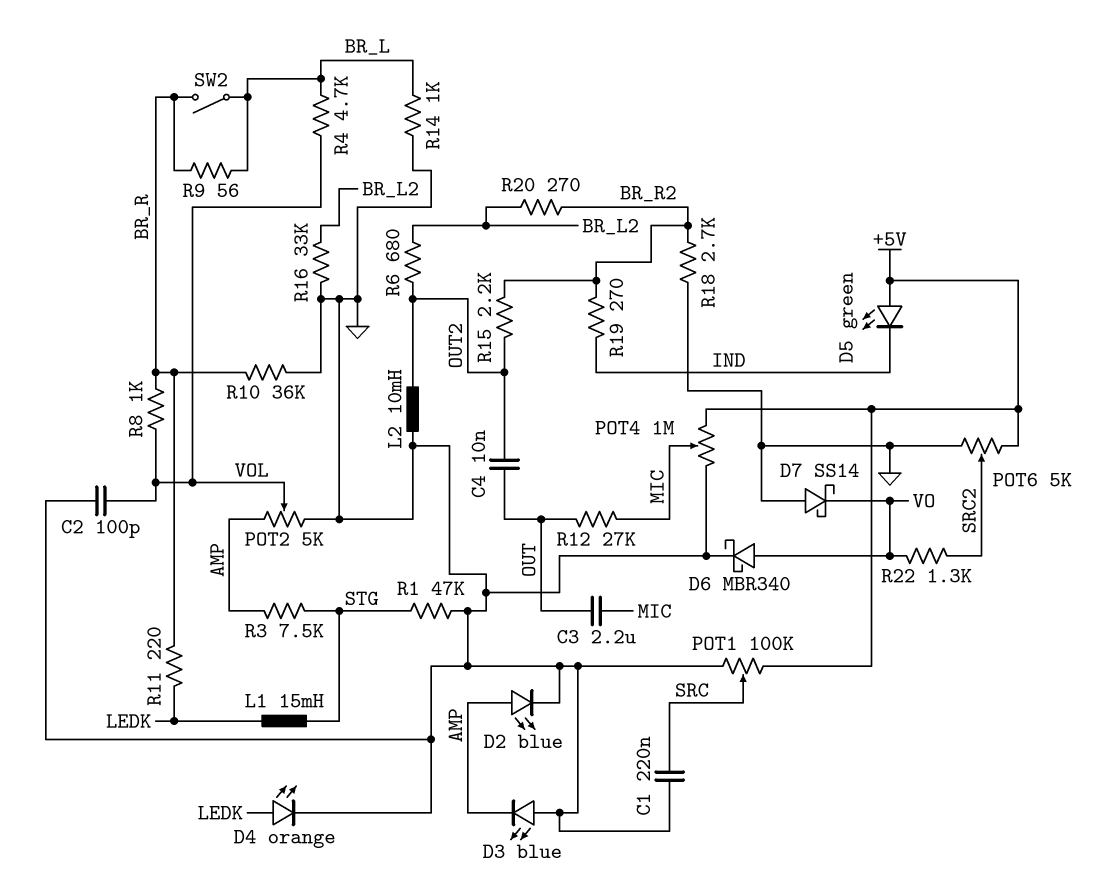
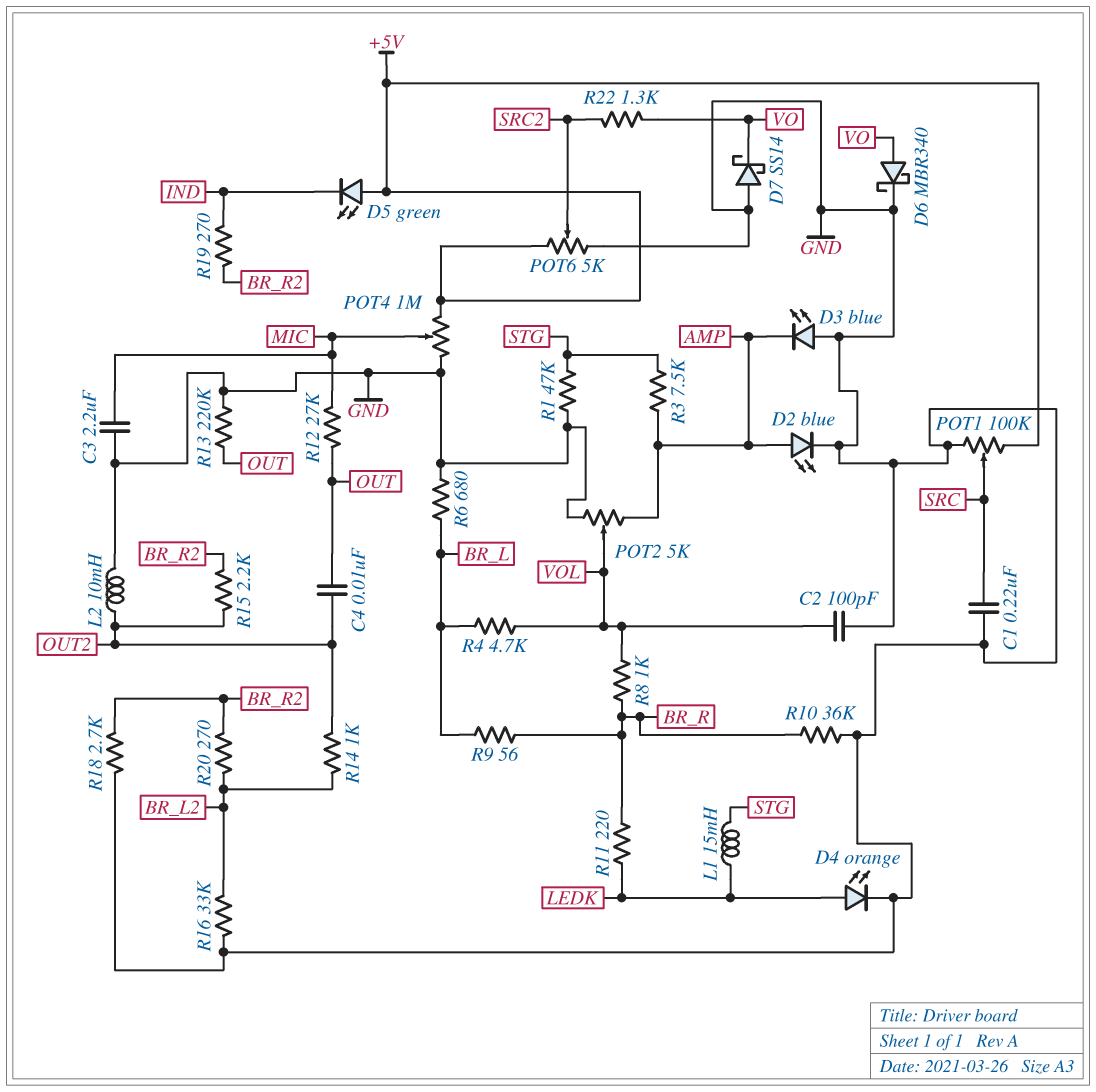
C3: 2.2uF (MIC, OUT) -> 2.2uF (GND, MIC)
R6: 680 (BR_L2, OUT2) -> 680 (BR_L, GND)
R13: none -> 220k (GND, OUT)
R14: 1k (BR_L, GND) -> 1k (BR_L2, OUT2)
SW2: switch (BR_L, BR_R) -> none

